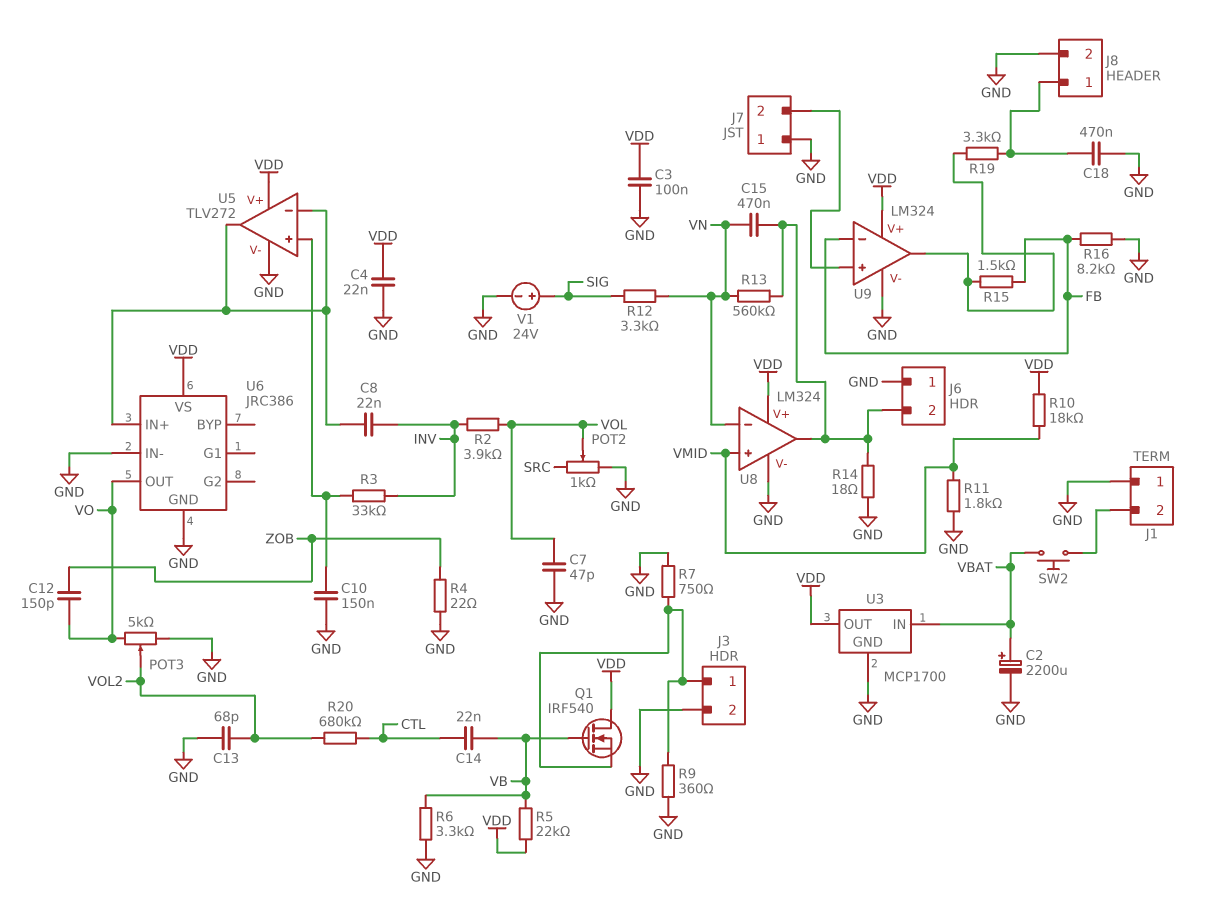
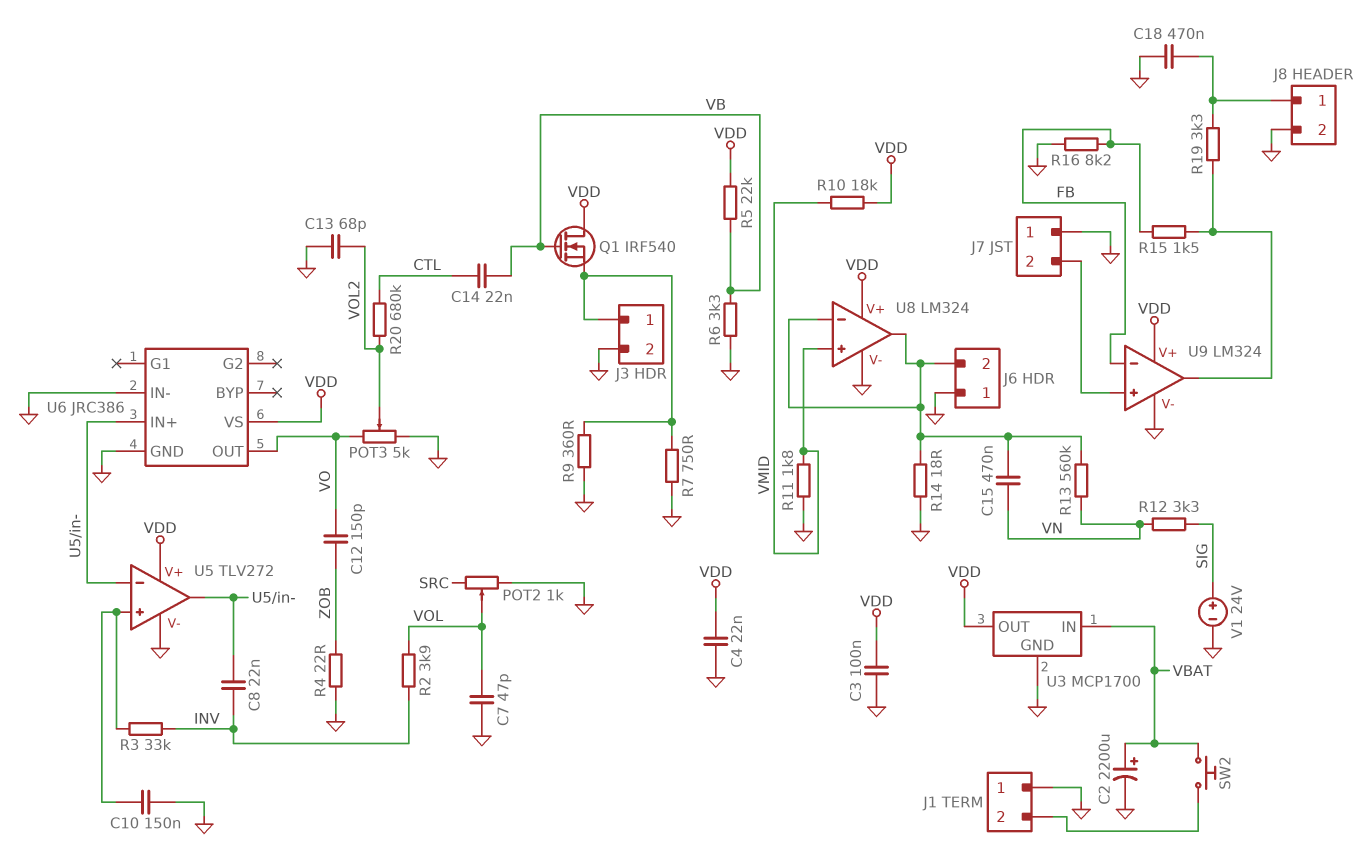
U8 pin in-: VN -> J6/2

